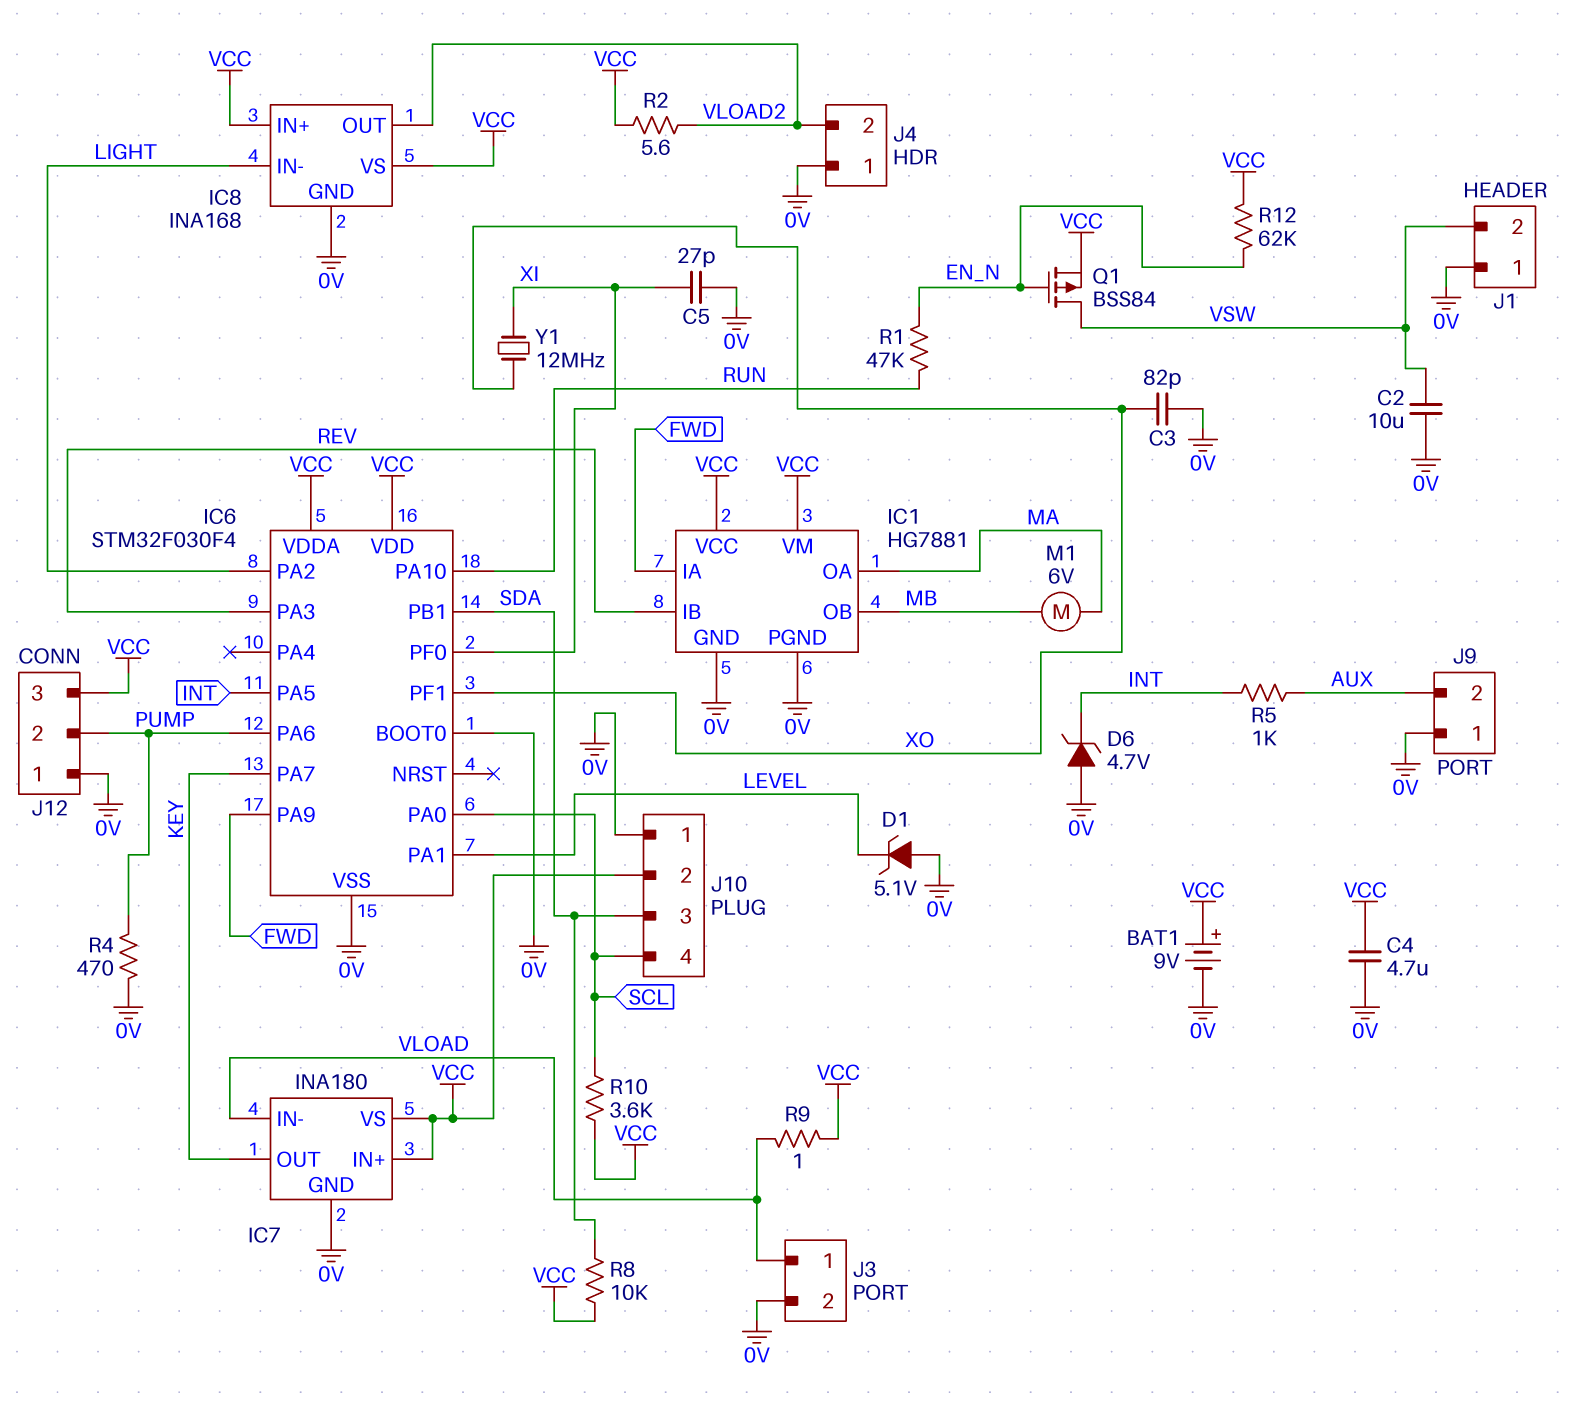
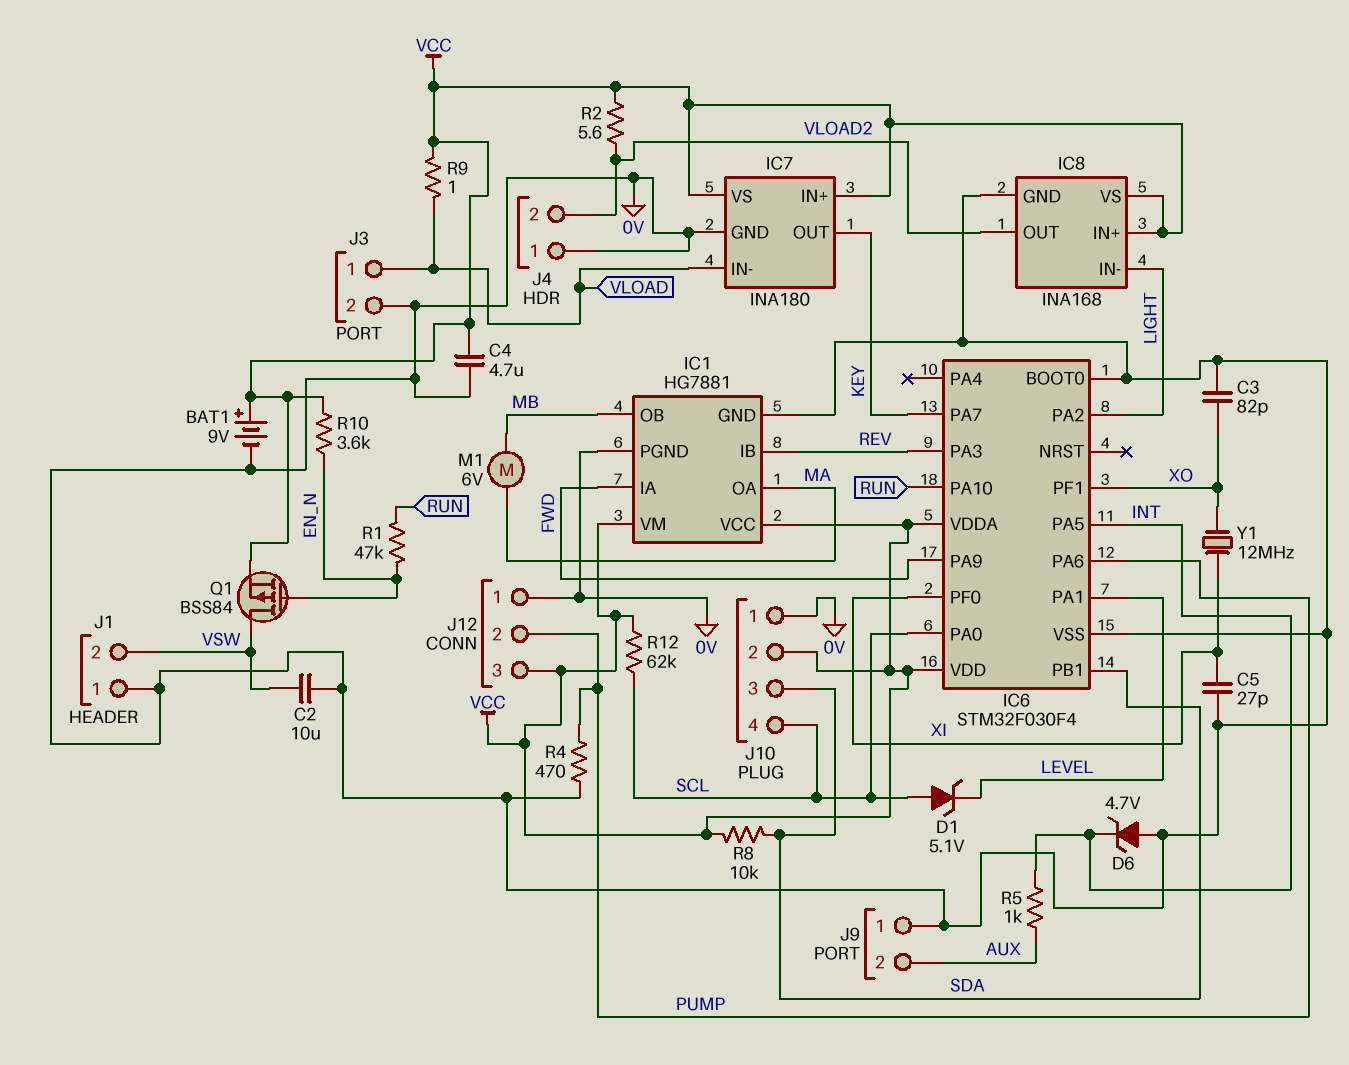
D1: zener 5.1V (A 0V, K LEVEL) -> zener 5.1V (A SCL, K LEVEL)
R10: 3.6k (SCL, VCC) -> 3.6k (EN_N, VCC)
R12: 62k (EN_N, VCC) -> 62k (SCL, VCC)

